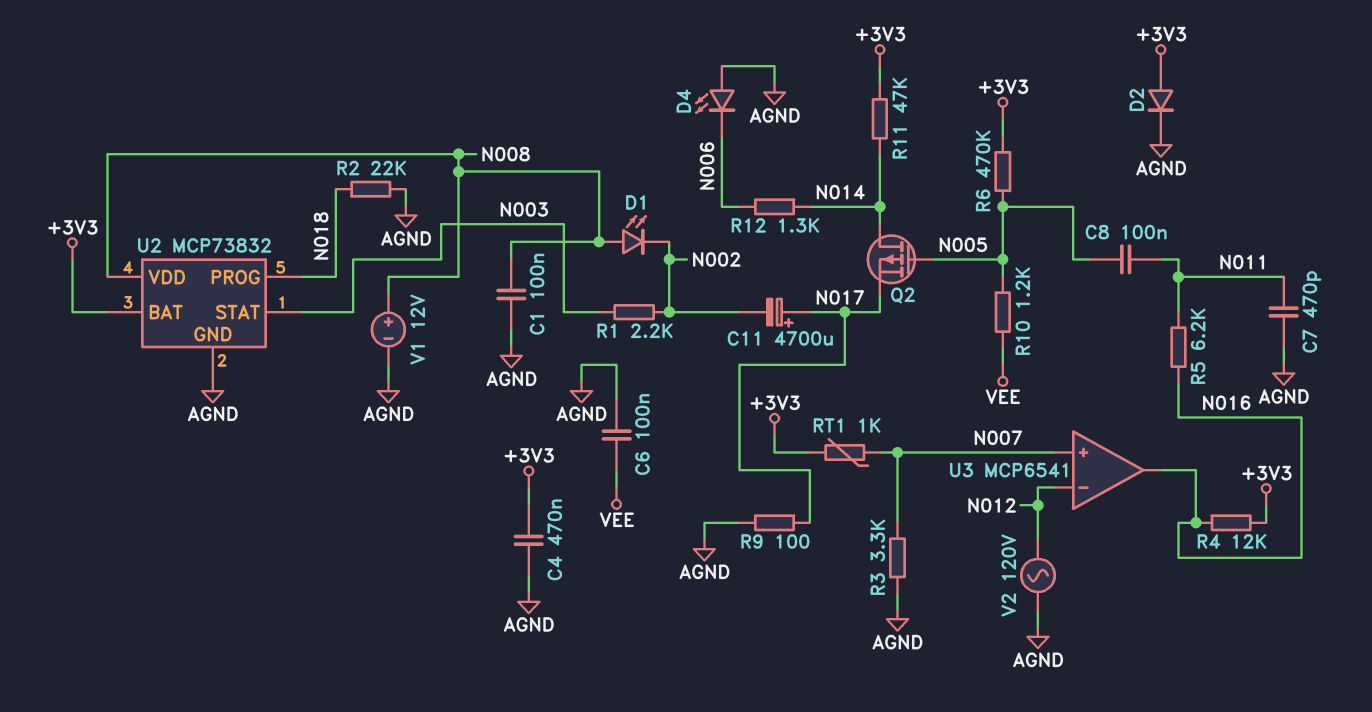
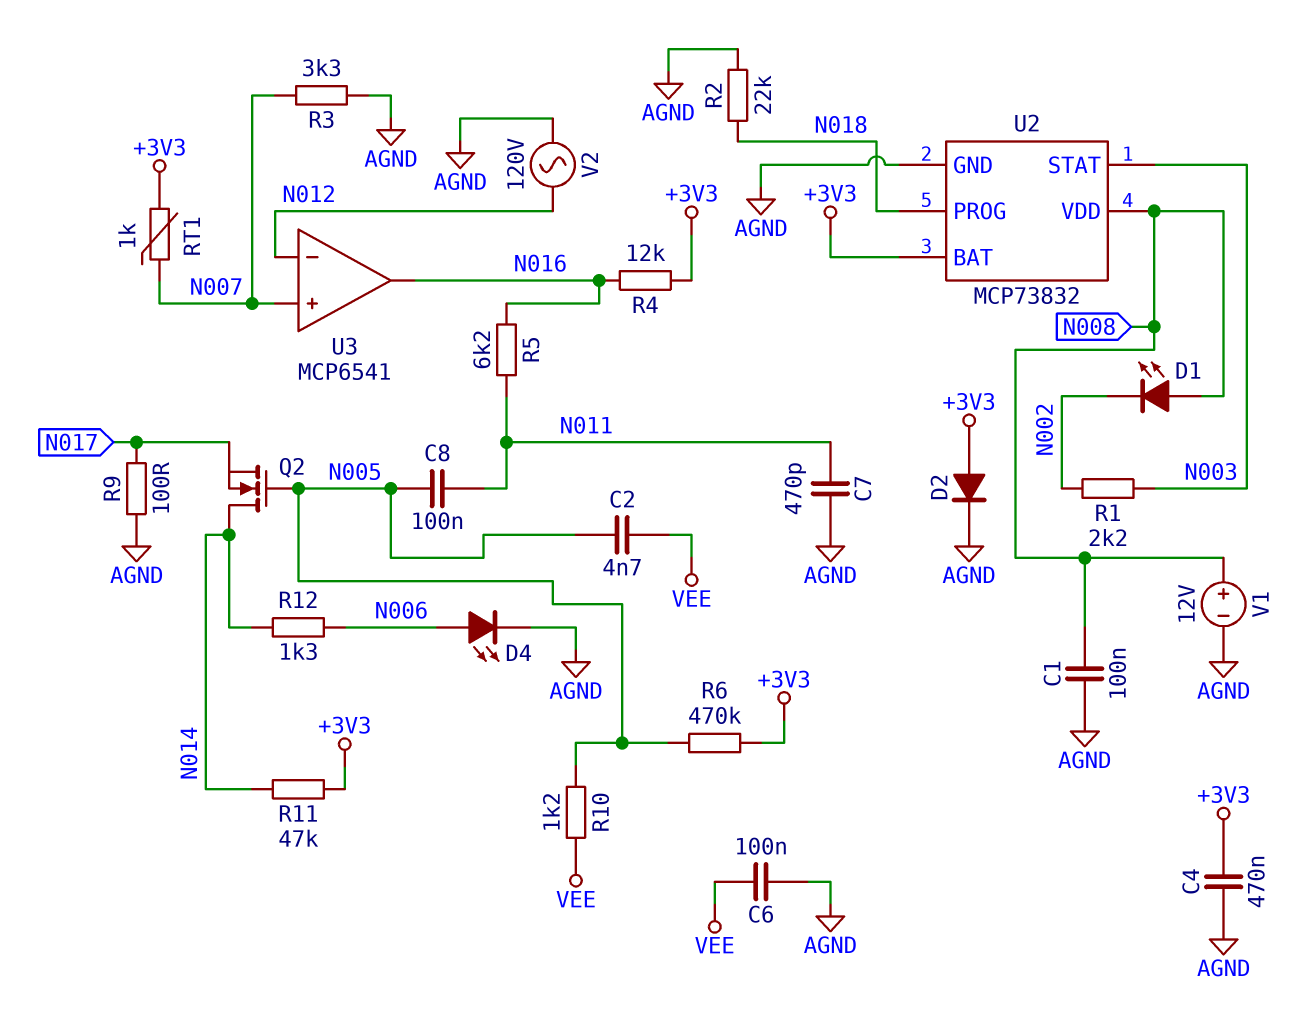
C2: none -> 4.7nF (N005, VEE)
C11: 4700uF (plus N017, minus N002) -> none
D4: LED (A AGND, K N006) -> LED (A N006, K AGND)
Q2: PMOS (G N005, D N014, S N017) -> NMOS (G N005, D N014, S N017)

